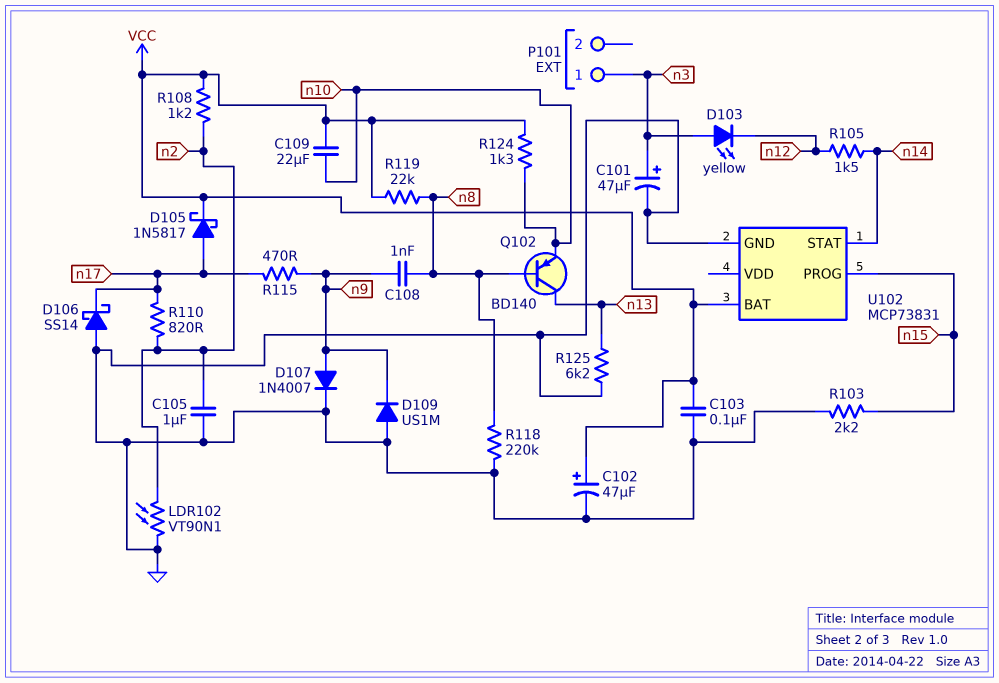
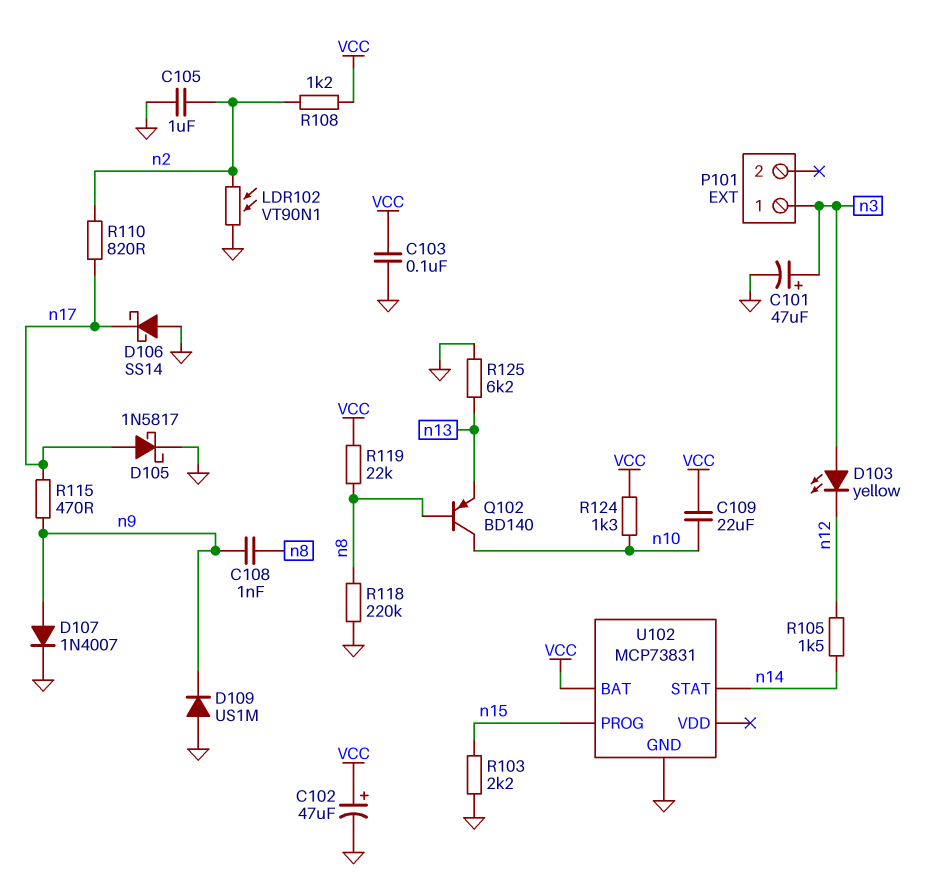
D105: schottky 1N5817 (A n17, K VCC) -> schottky 1N5817 (A n17, K GND)
Q102: PNP BD140 (B n8, C n13, E n10) -> PNP BD140 (B n8, C n10, E n13)

